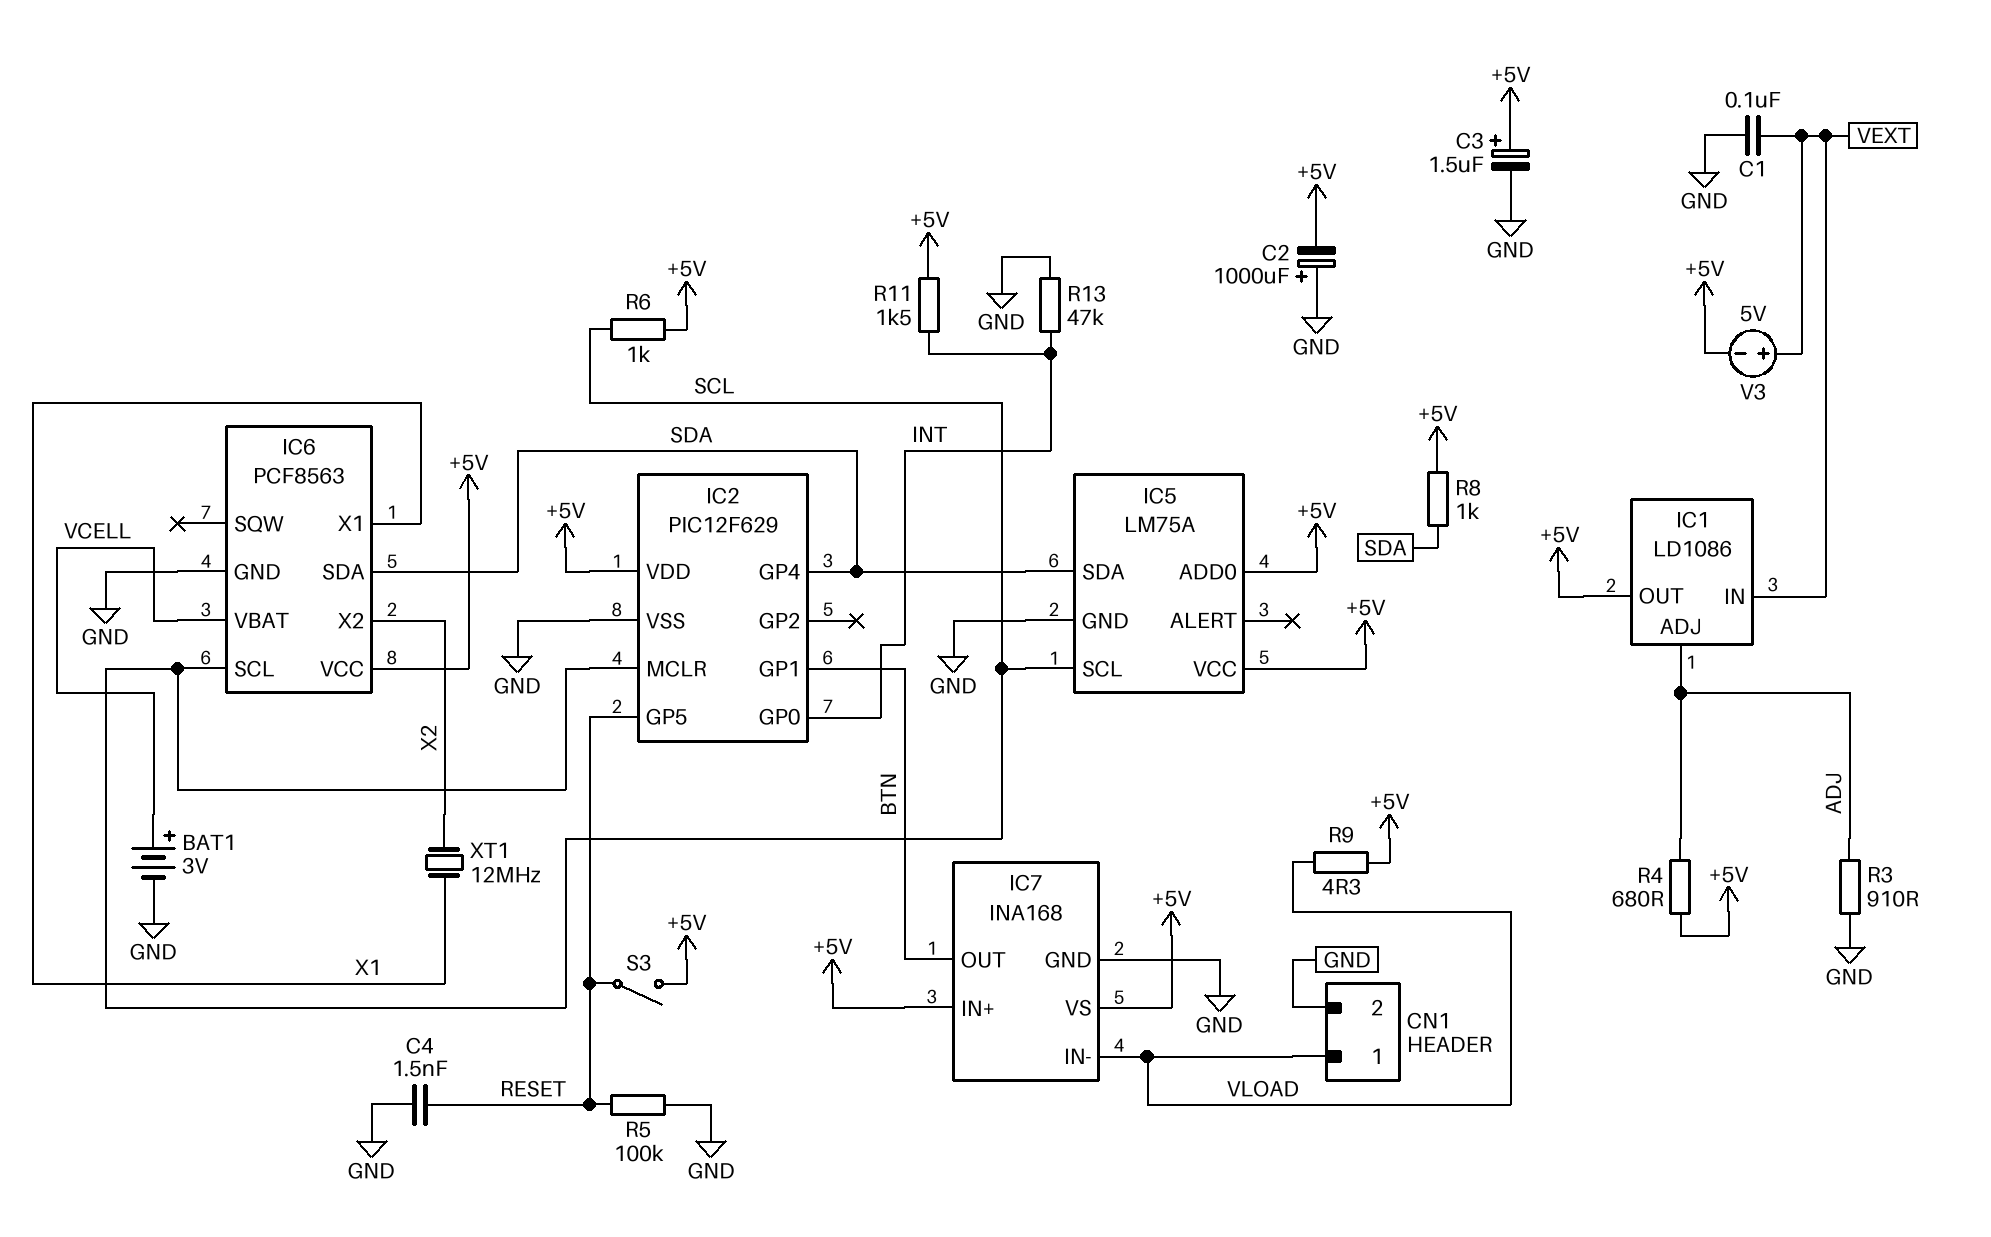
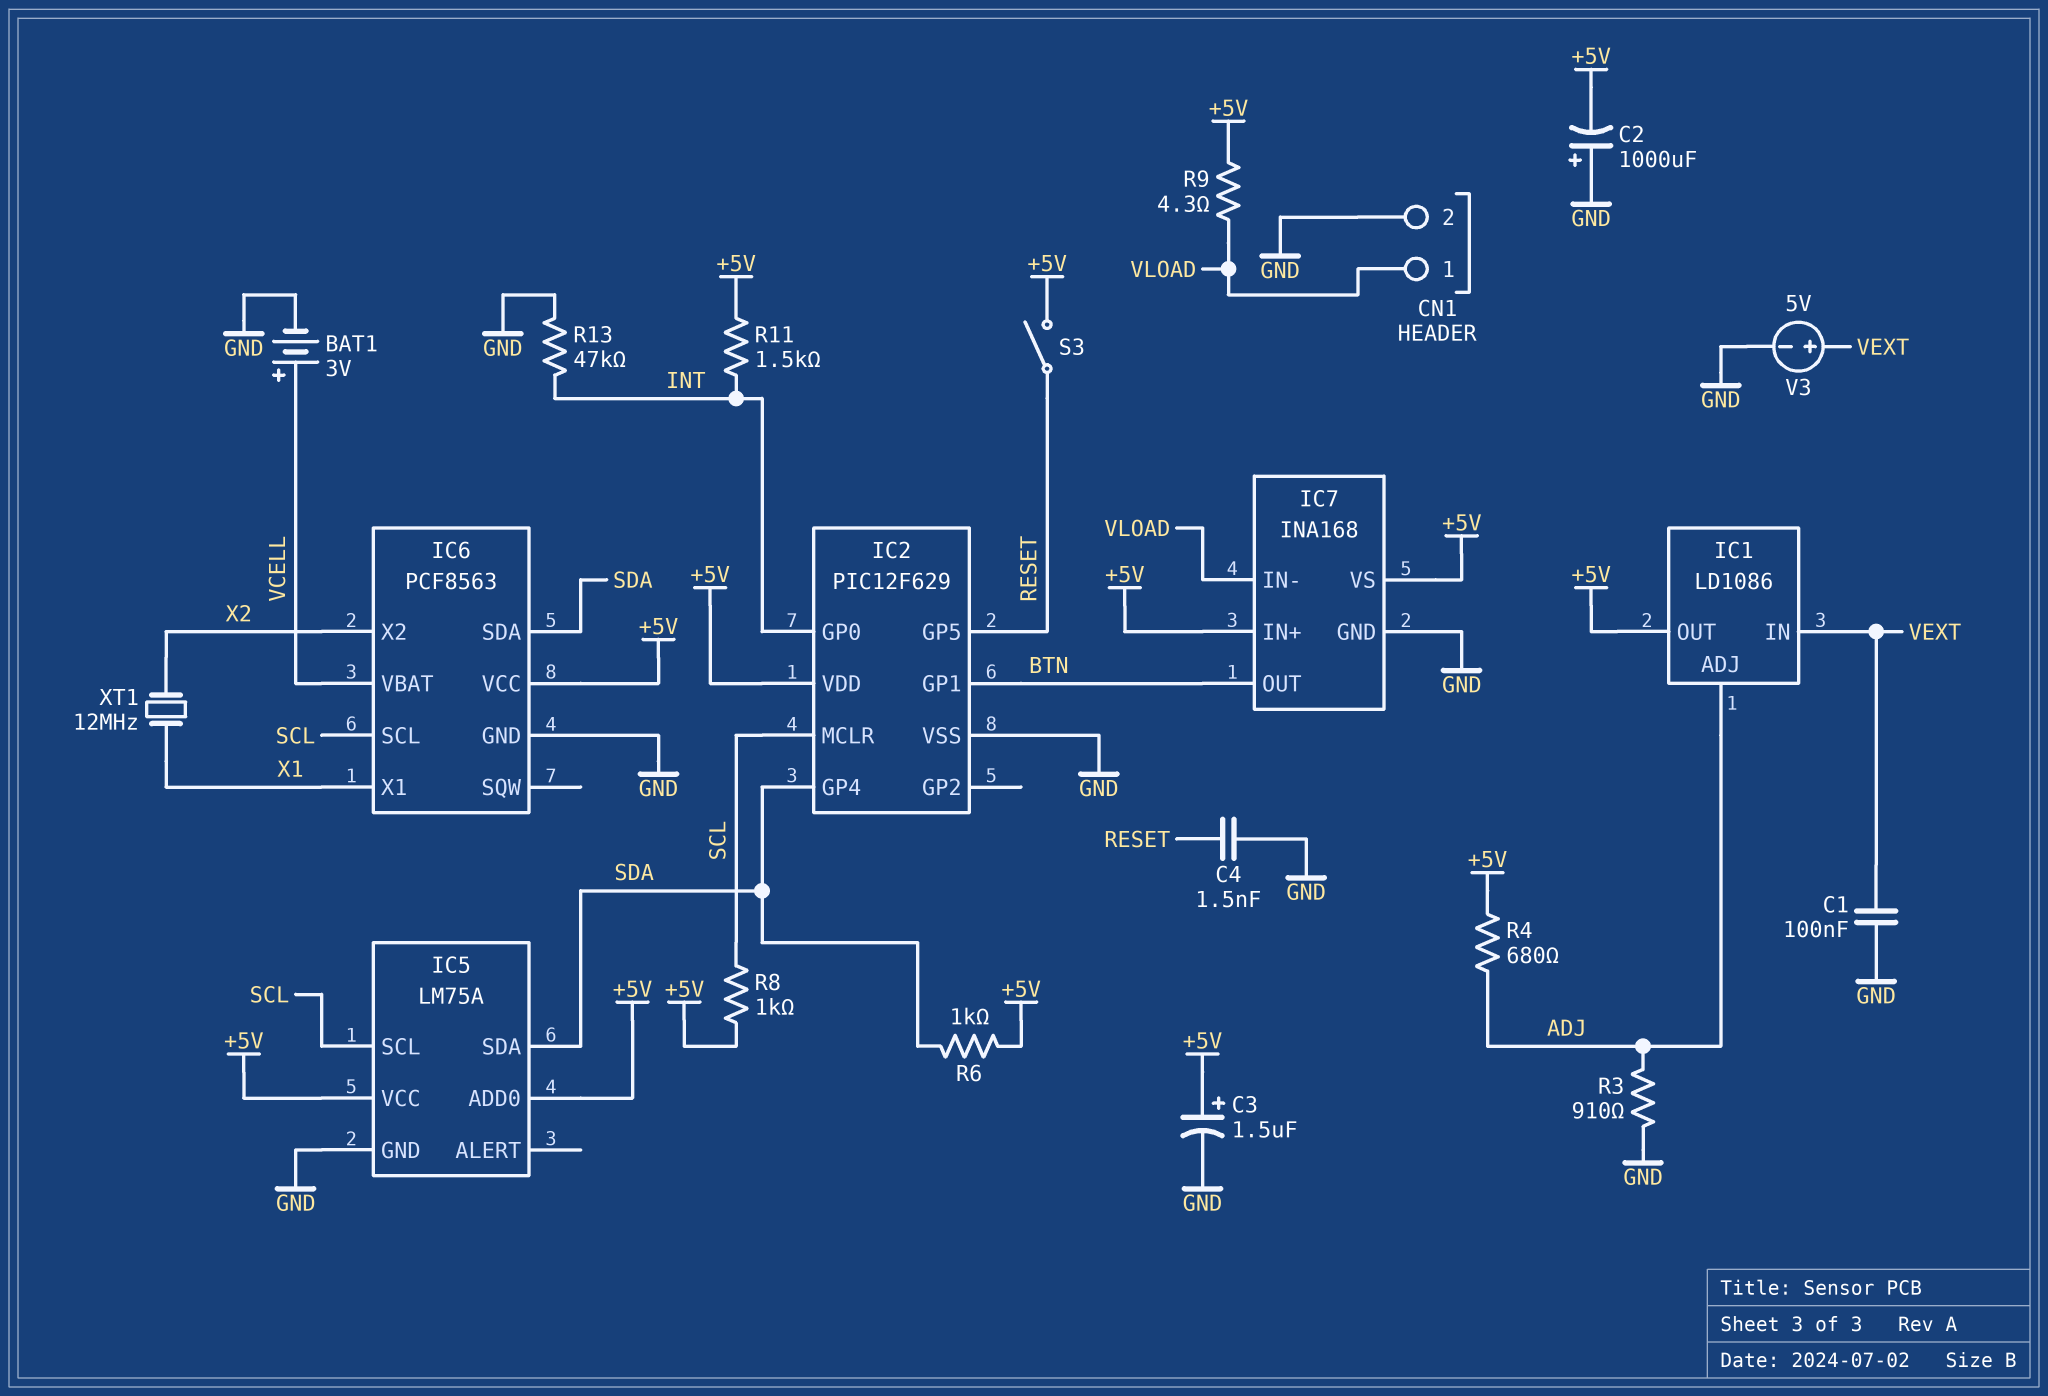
R5: 100k (GND, RESET) -> none
R6: 1k (+5V, SCL) -> 1k (+5V, SDA)
R8: 1k (+5V, SDA) -> 1k (+5V, SCL)
V3: 5V (plus VEXT, minus +5V) -> 5V (plus VEXT, minus GND)

